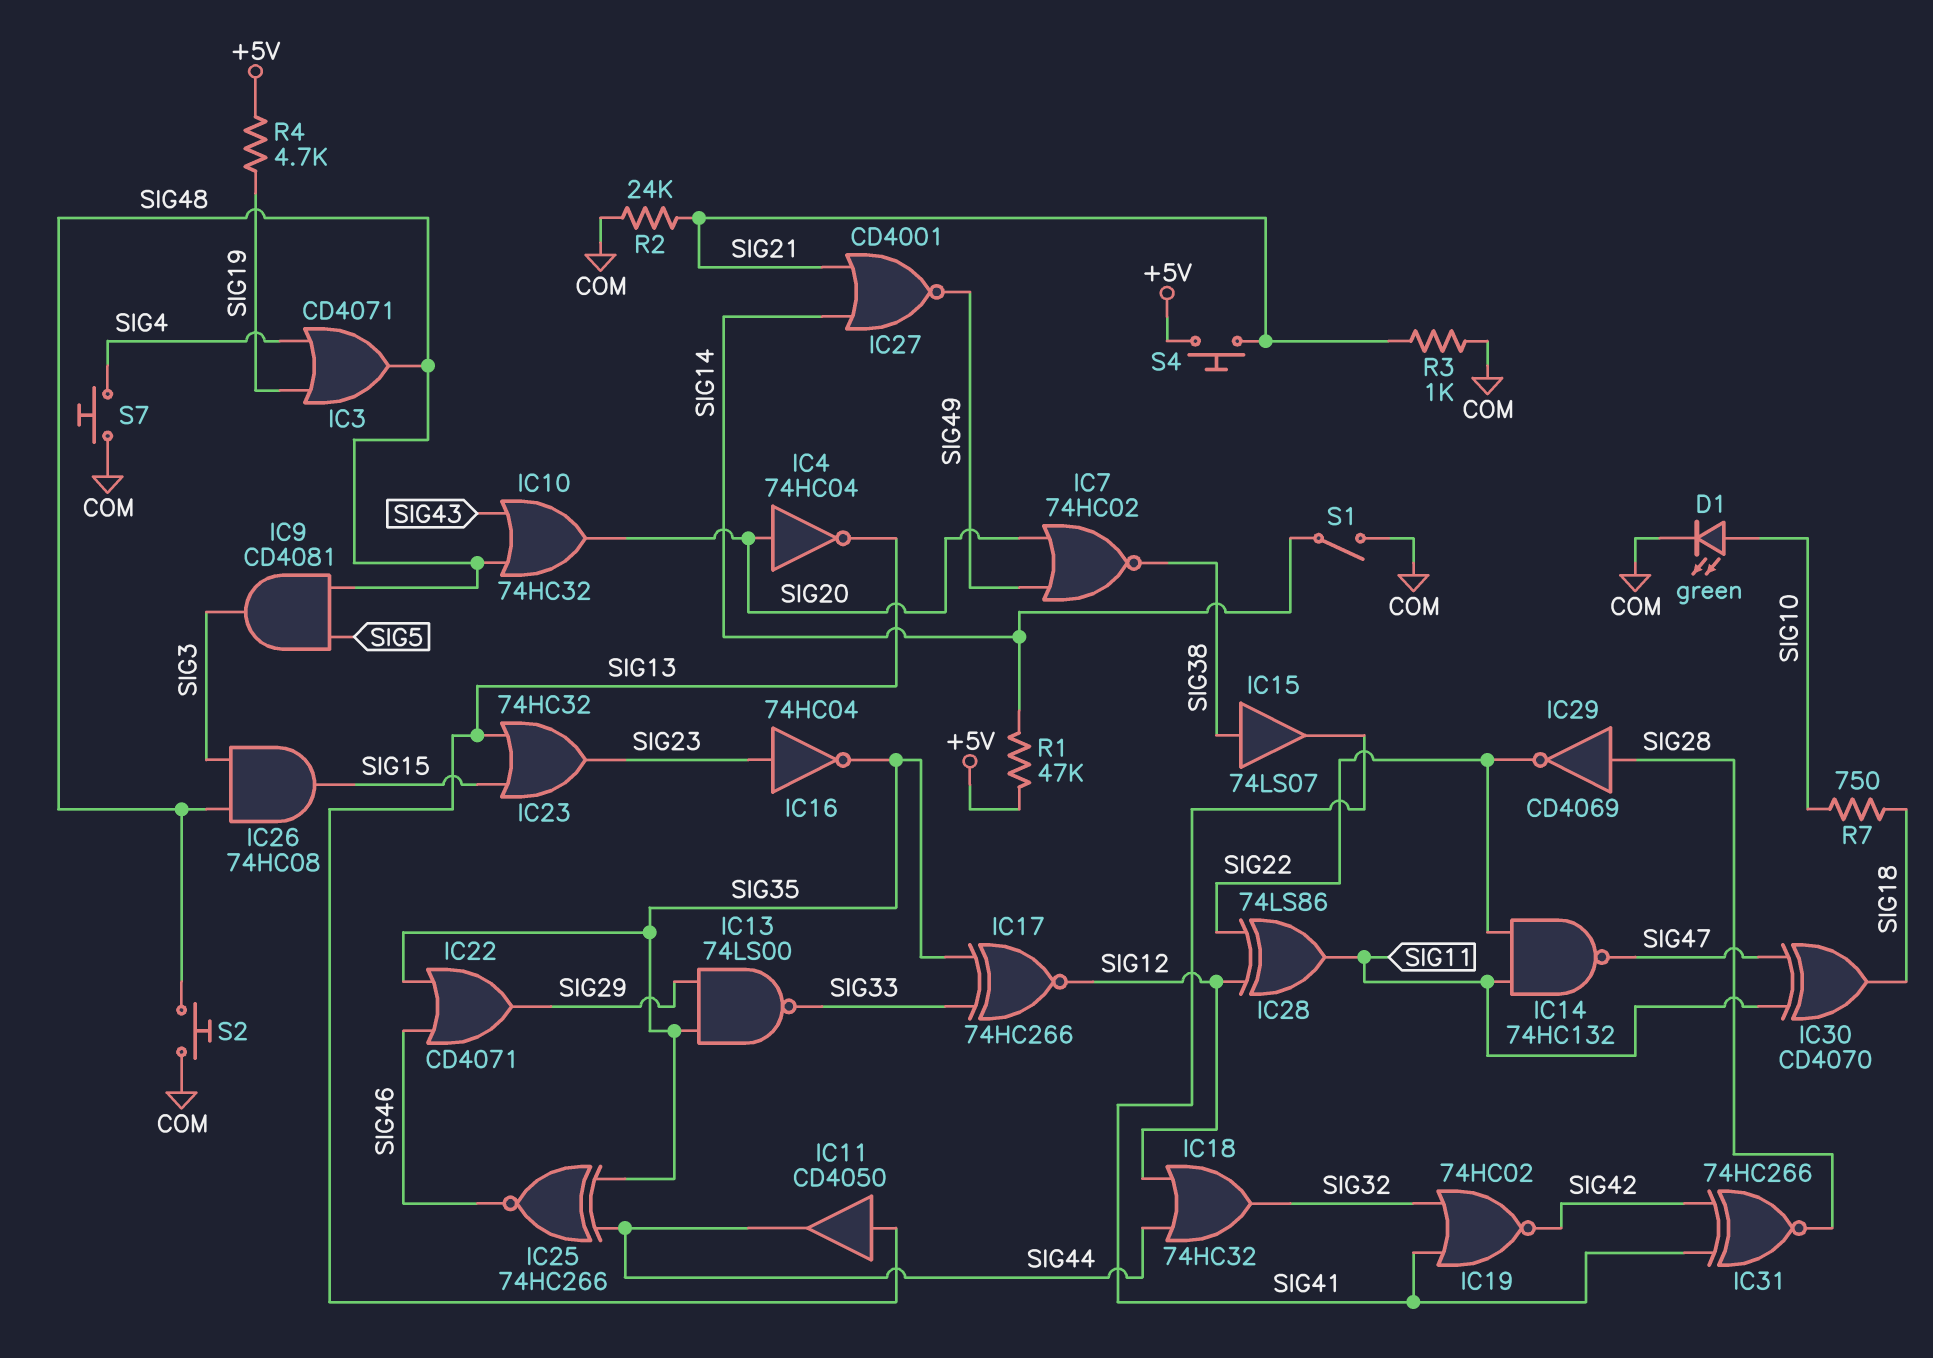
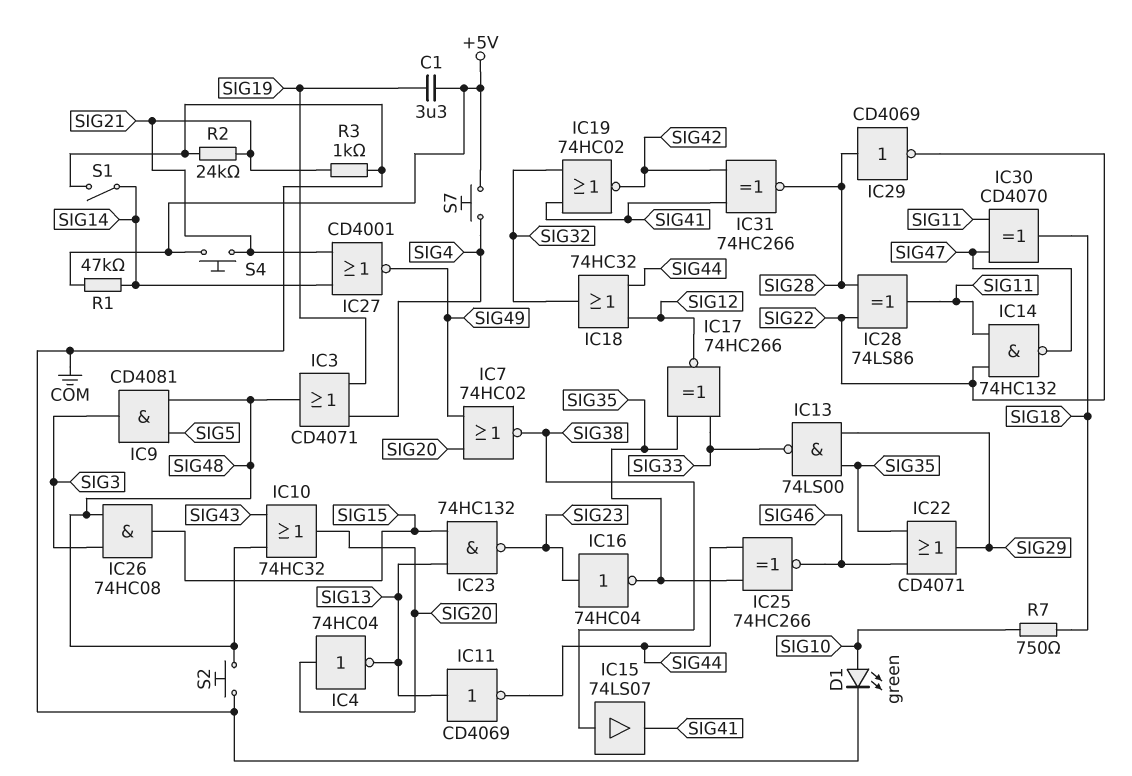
C1: none -> 3.3uF (+5V, SIG19)
IC11: buffer CD4050 (in SIG13, out SIG44) -> NOT CD4069 (in SIG13, out SIG44)
IC23: OR 74HC32 (in SIG13, in SIG15, out SIG23) -> NAND 74HC132 (in SIG13, in SIG15, out SIG23)
IC28: XOR 74LS86 (in SIG12, in SIG22, out SIG11) -> XOR 74LS86 (in SIG22, in SIG28, out SIG11)
R4: 4.7k (+5V, SIG19) -> none
S7: button (COM, SIG4) -> button (+5V, SIG4)

